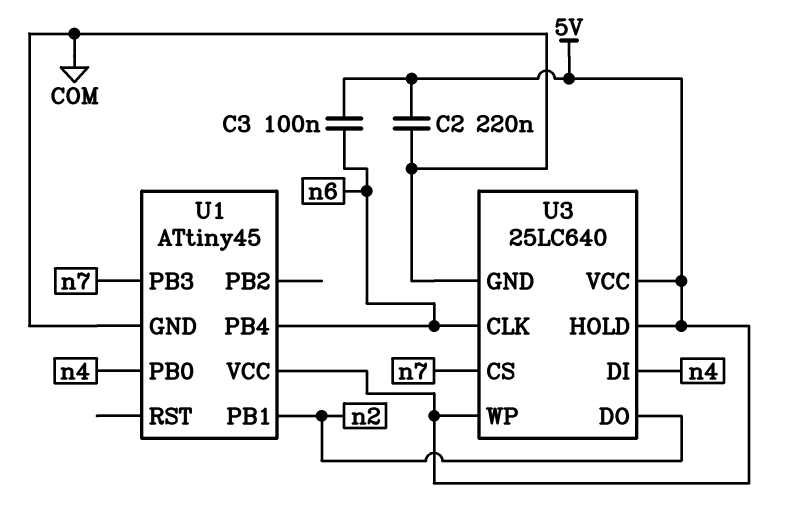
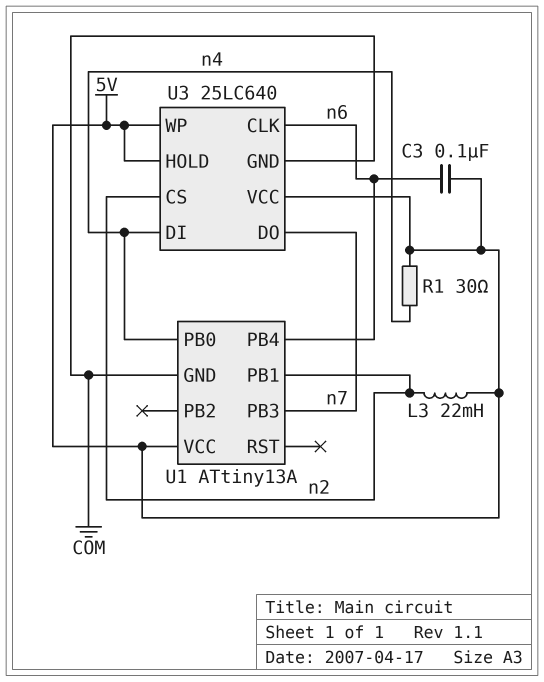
C2: 220nF (5V, COM) -> none
L3: none -> 22mH (5V, n2)
R1: none -> 30 (5V, n4)
U1: ATtiny45 -> ATtiny13A
U3 pin CS: n7 -> n2
U3 pin DO: n2 -> n7

